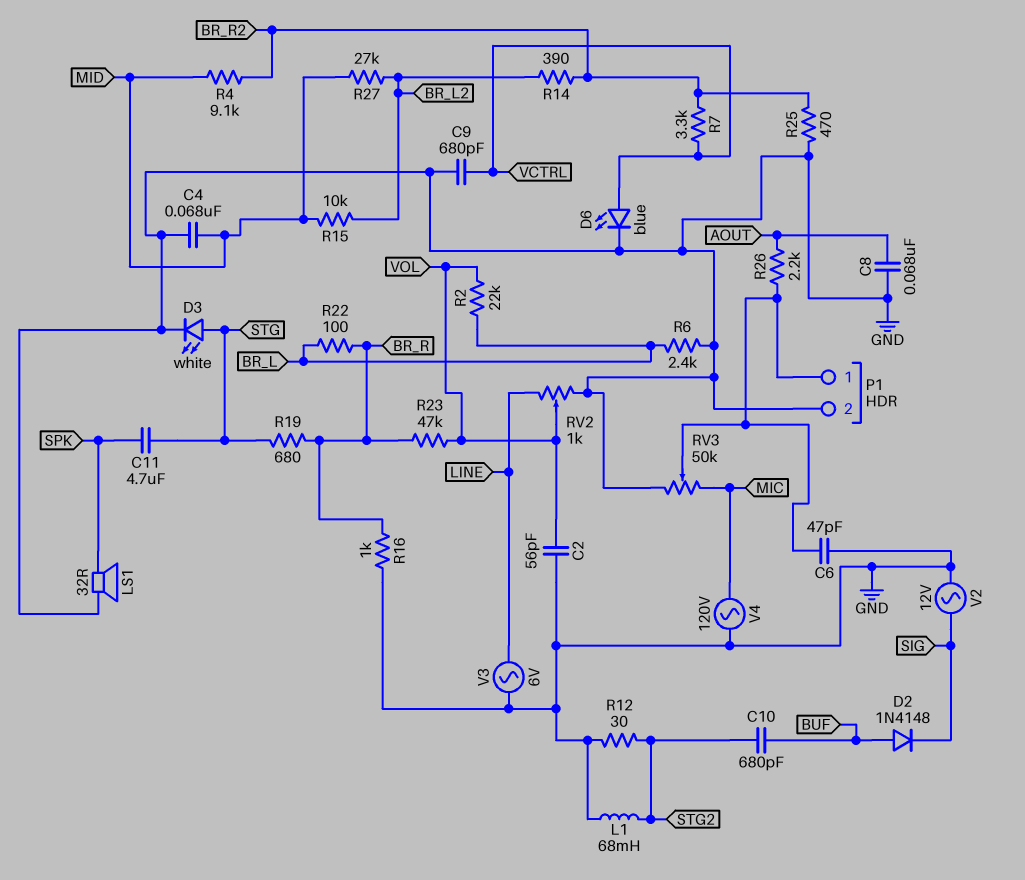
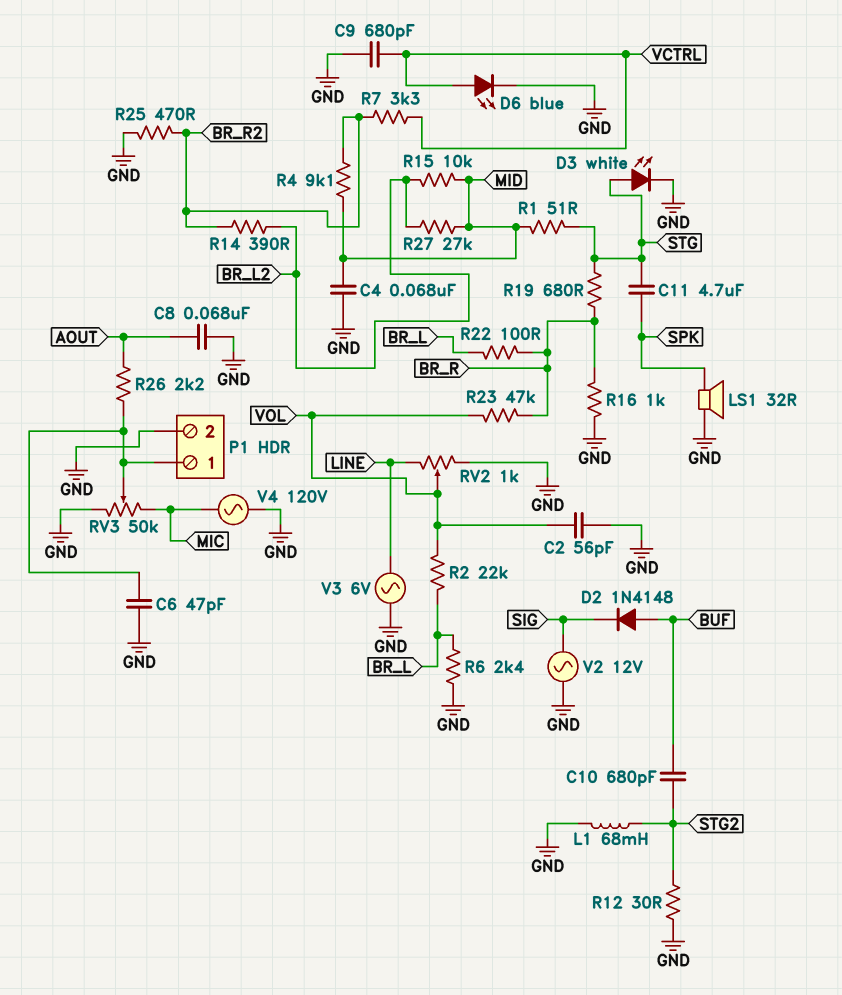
R1: none -> 51 (MID, STG)

